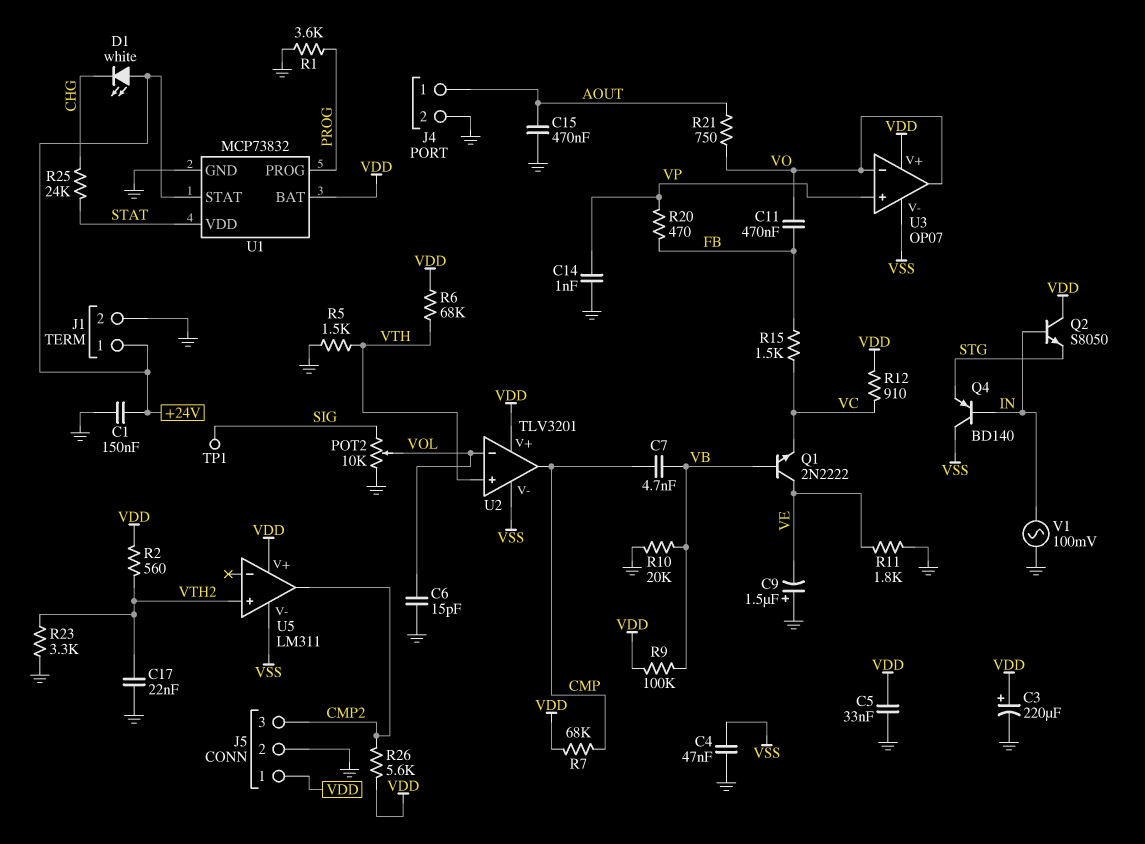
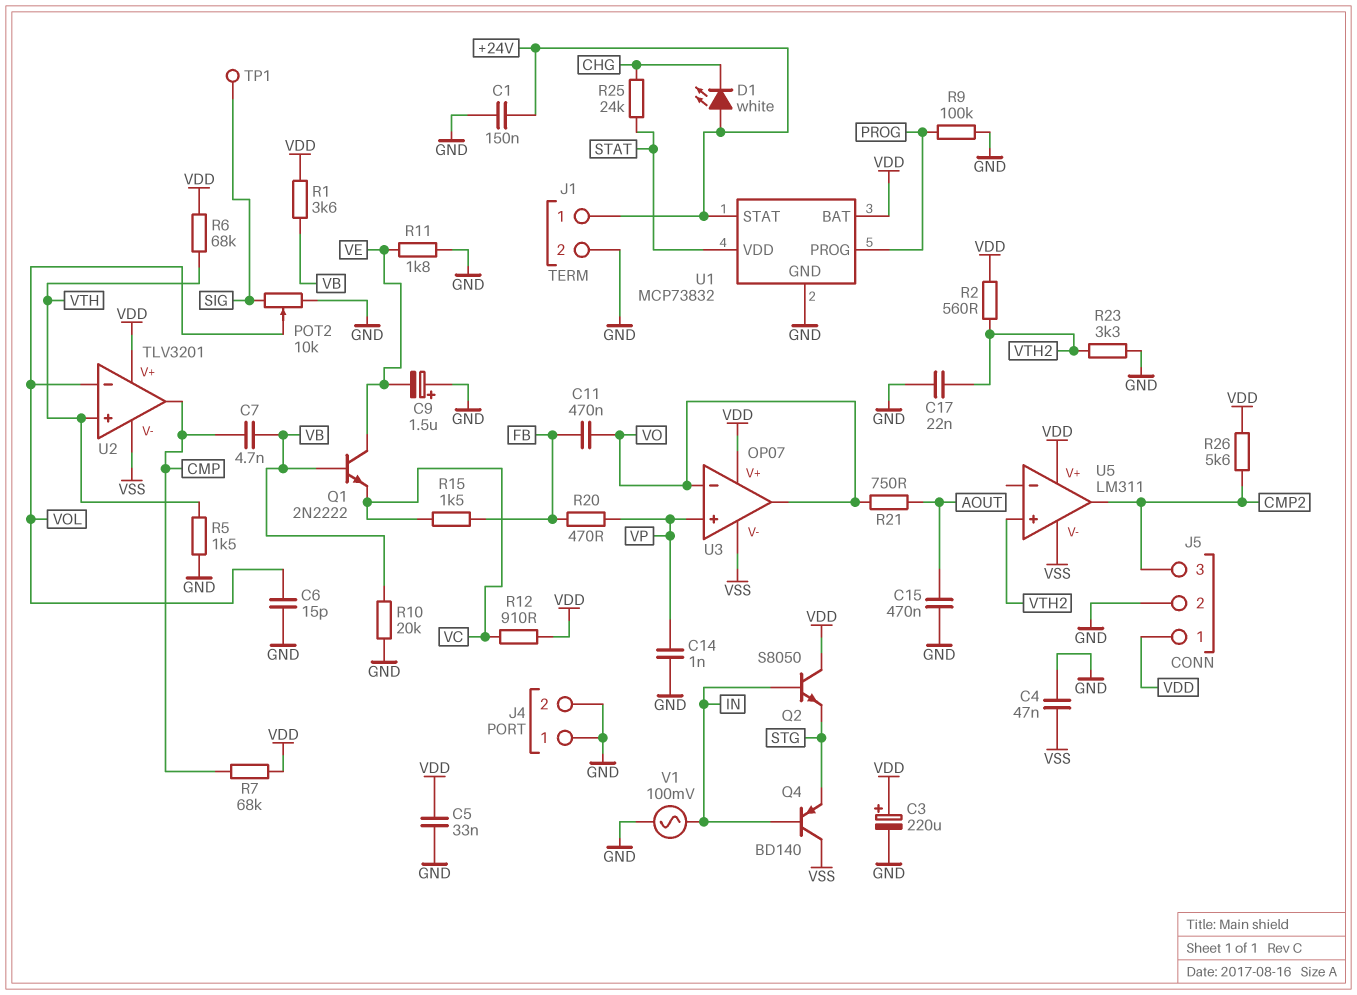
J4 pin 1: AOUT -> GND
R1: 3.6k (GND, PROG) -> 3.6k (VB, VDD)
R9: 100k (VB, VDD) -> 100k (GND, PROG)

